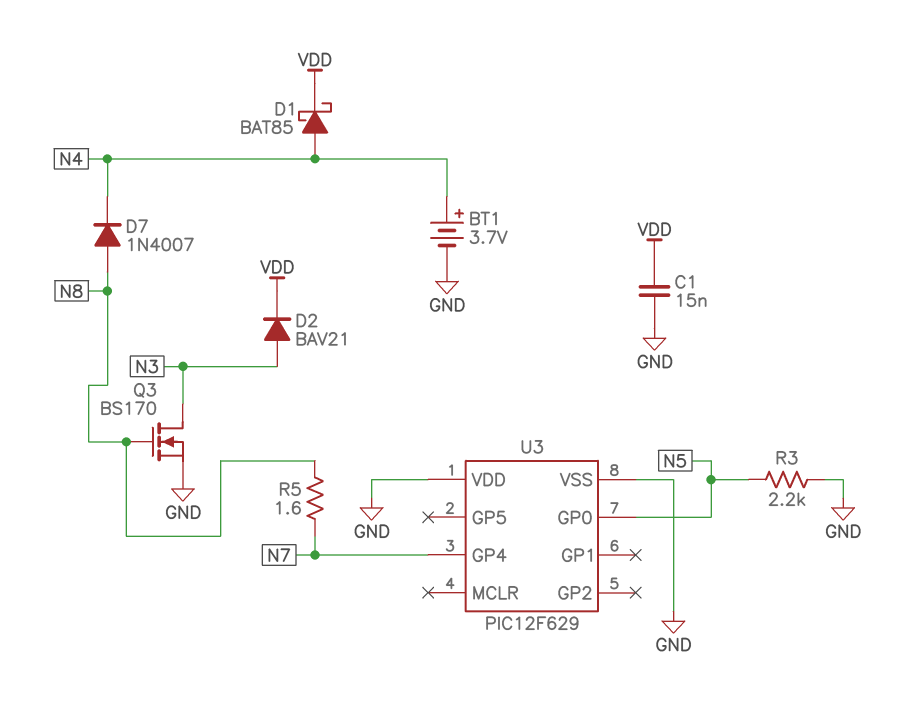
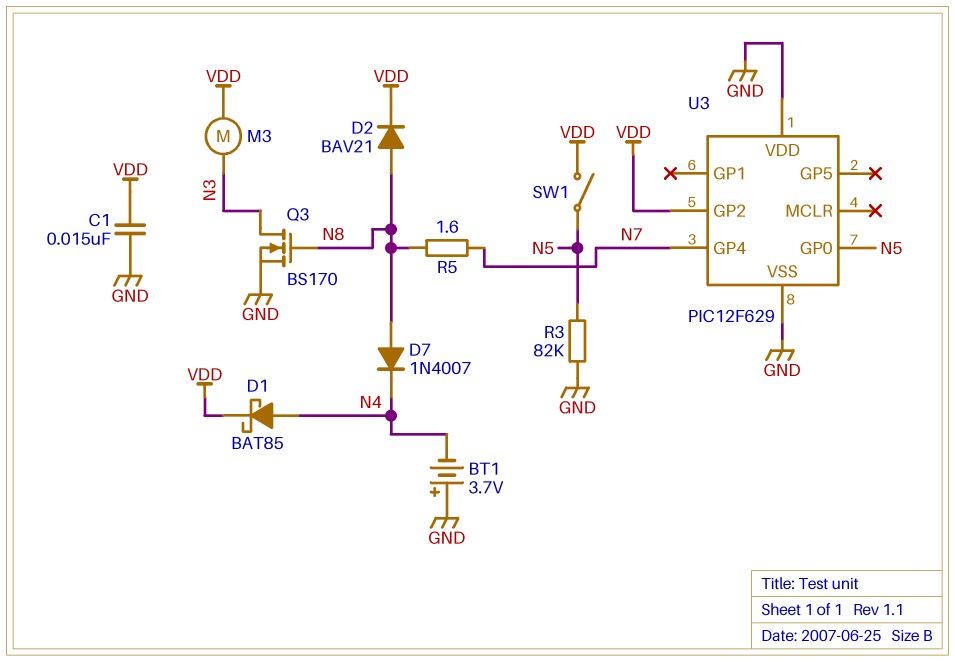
BT1: 3.7V (plus N4, minus GND) -> 3.7V (plus GND, minus N4)
D2: diode BAV21 (A N3, K VDD) -> diode BAV21 (A N8, K VDD)
M3: none -> motor (N3, VDD)
R3: 2.2k (GND, N5) -> 82k (GND, N5)
SW1: none -> switch (N5, VDD)
U3 pin GP2: none -> VDD

